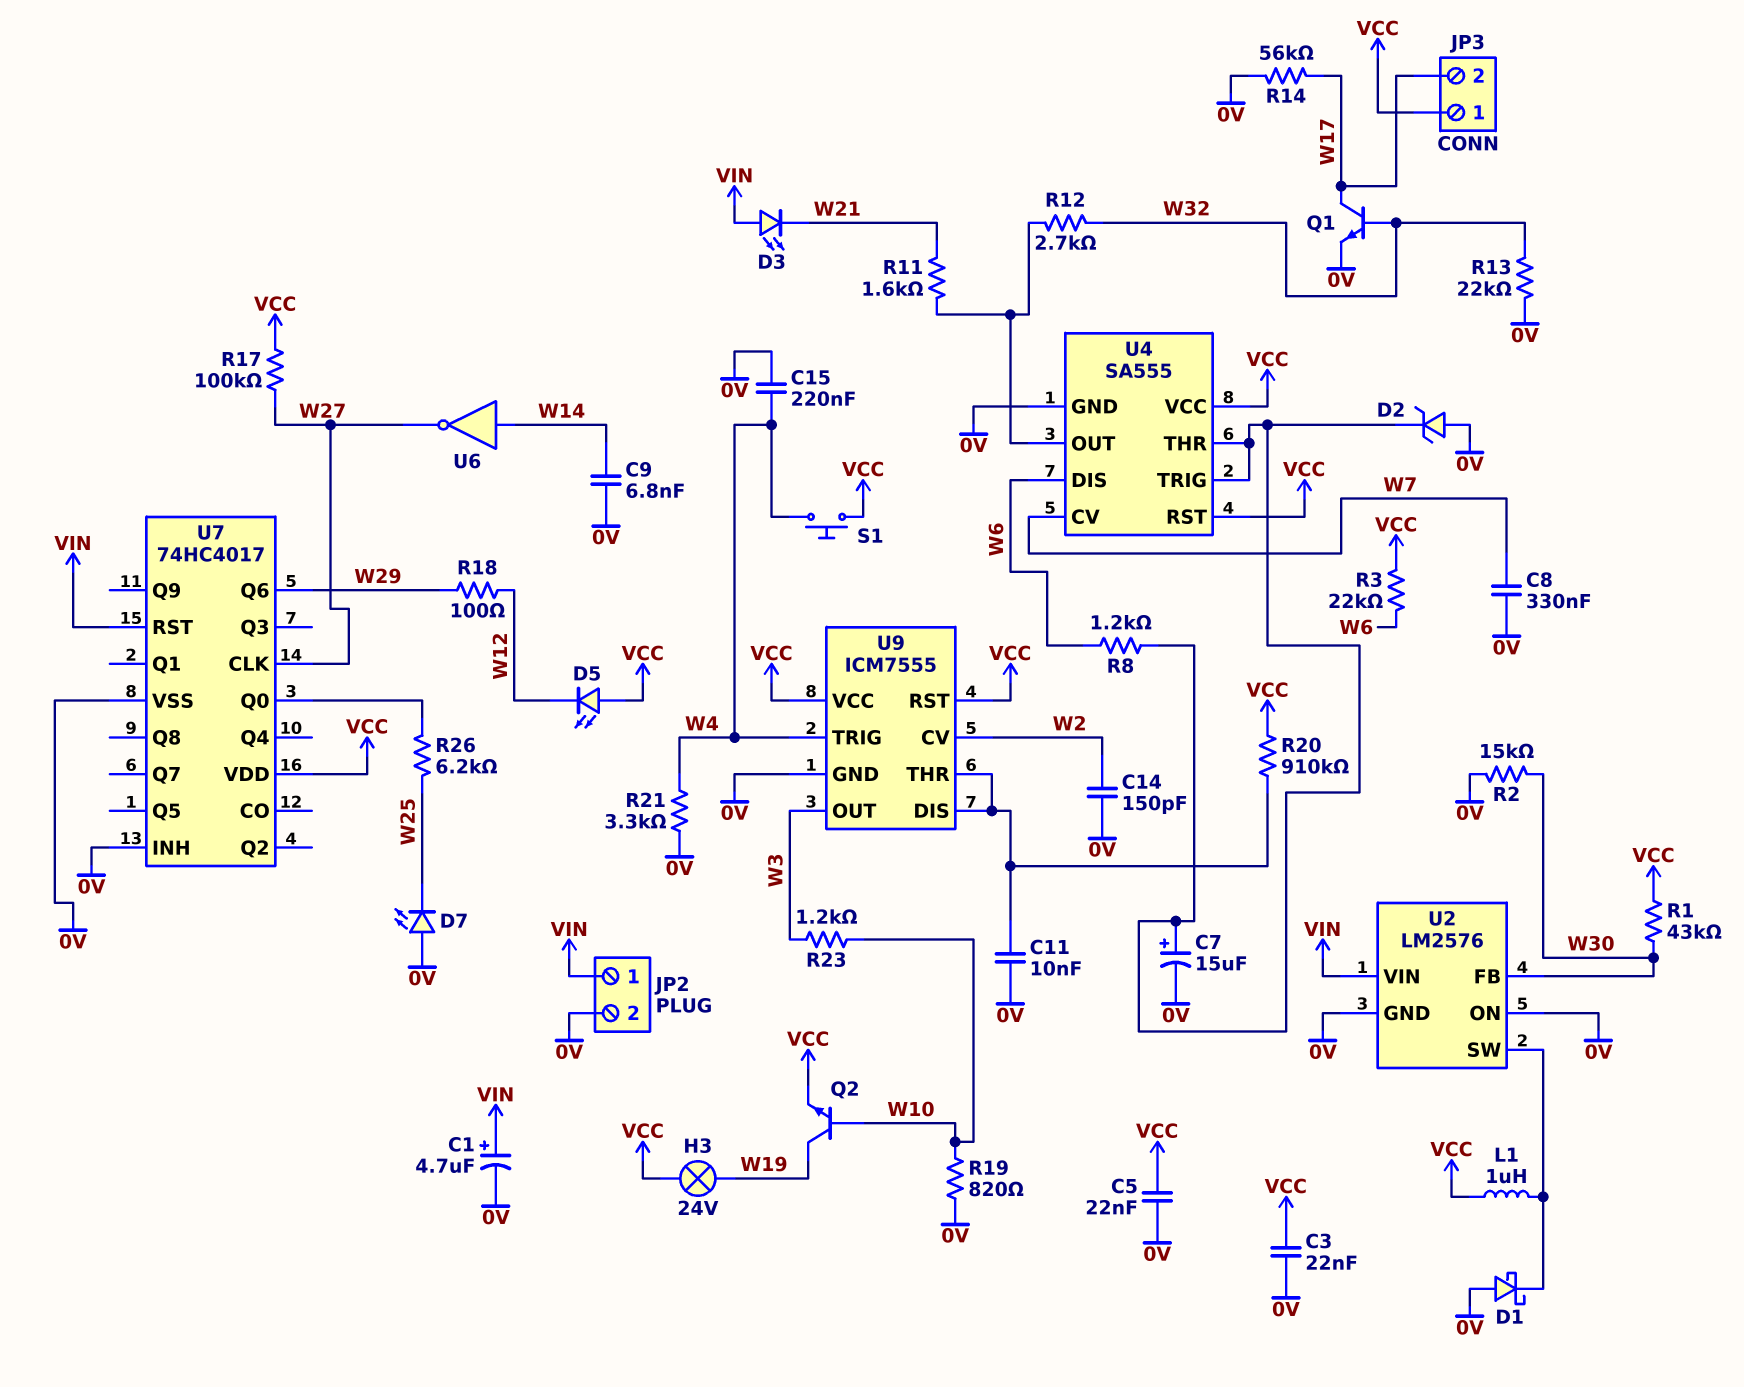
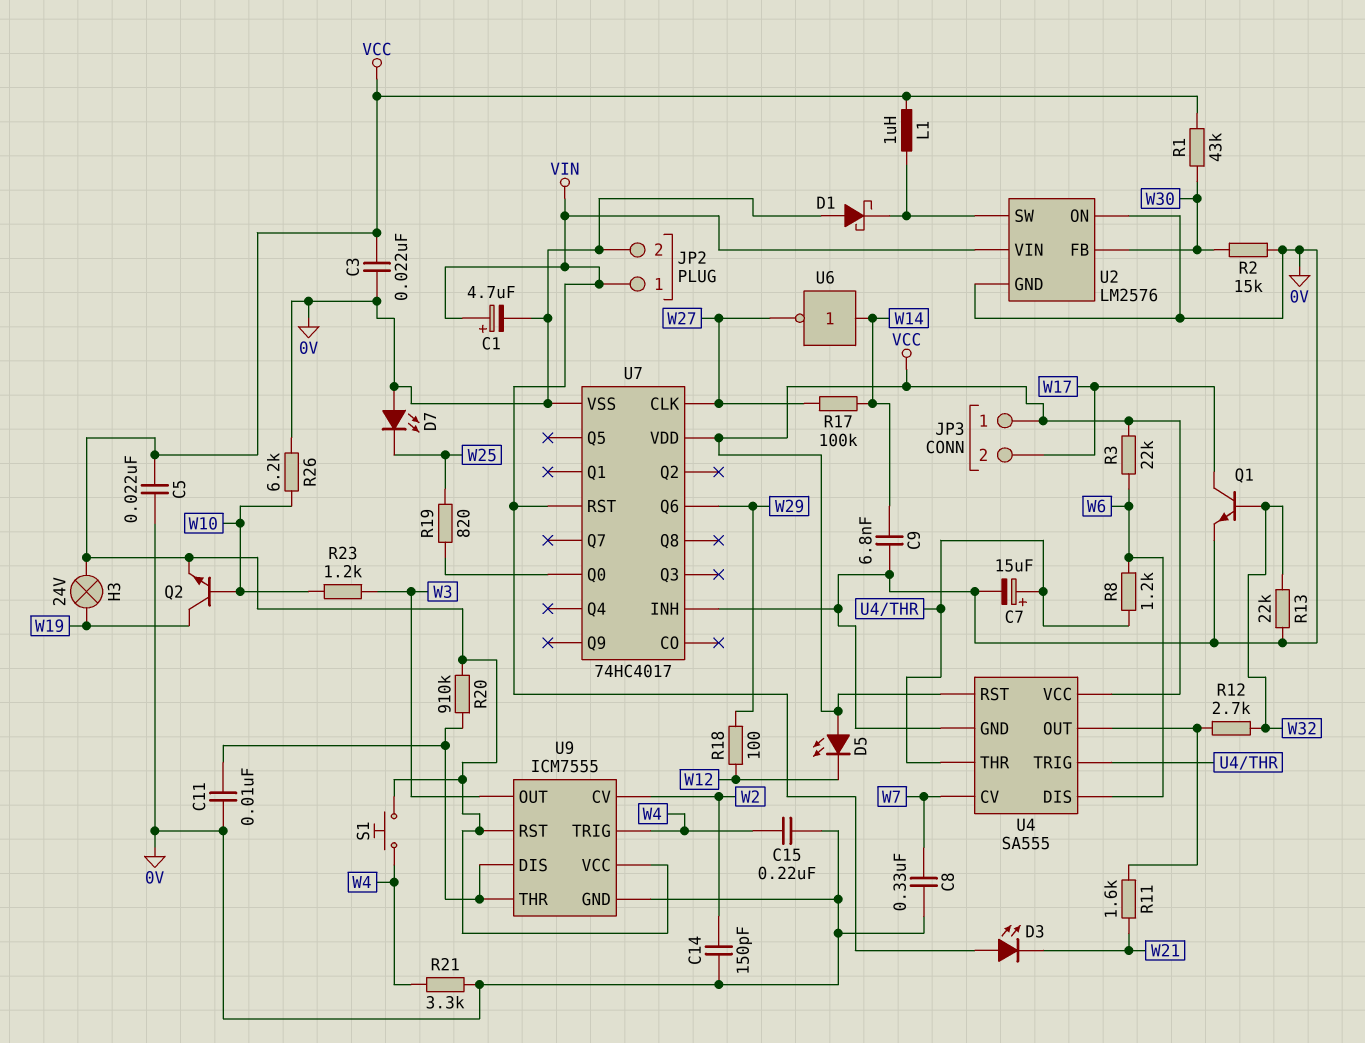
D2: zener (A 0V, K U4/THR) -> none
R14: 56k (0V, W17) -> none
R17: 100k (VCC, W27) -> 100k (W14, W27)
R19: 820 (0V, W10) -> 820 (U7/Q0, W25)
R26: 6.2k (U7/Q0, W25) -> 6.2k (0V, W10)

